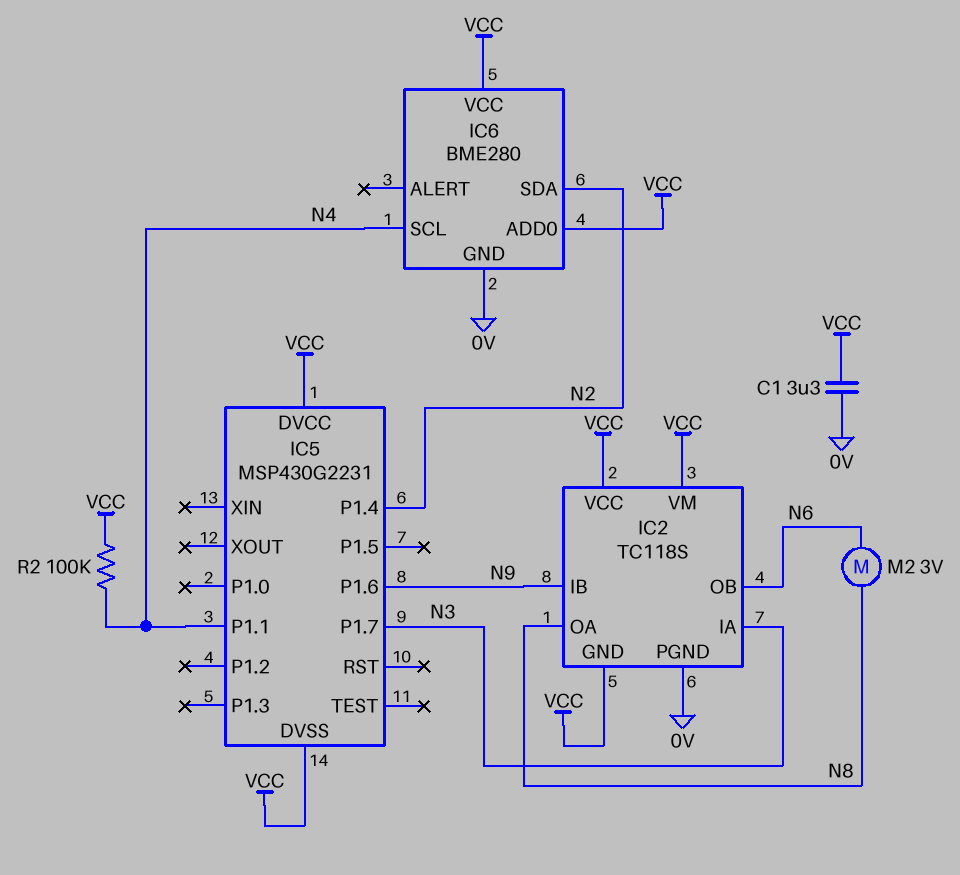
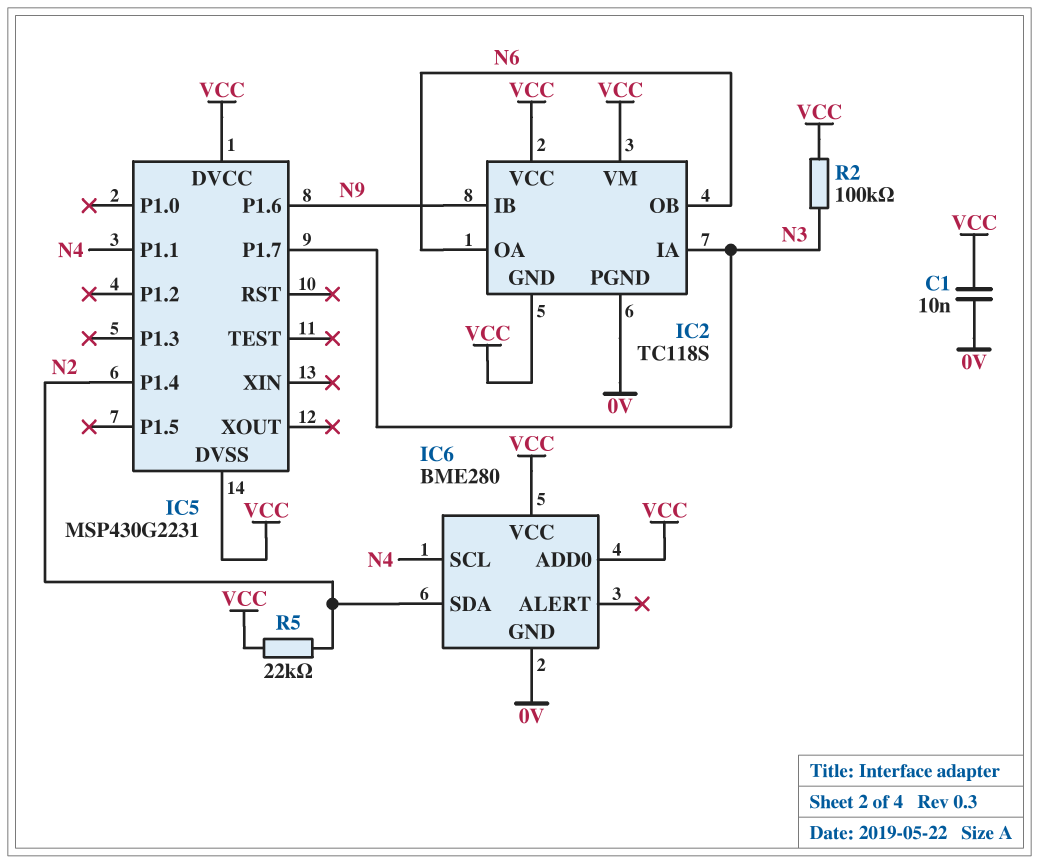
C1: 3.3uF (0V, VCC) -> 10nF (0V, VCC)
IC2 pin OA: N8 -> N6
M2: motor 3V (N6, N8) -> none
R2: 100k (N4, VCC) -> 100k (N3, VCC)
R5: none -> 22k (N2, VCC)

